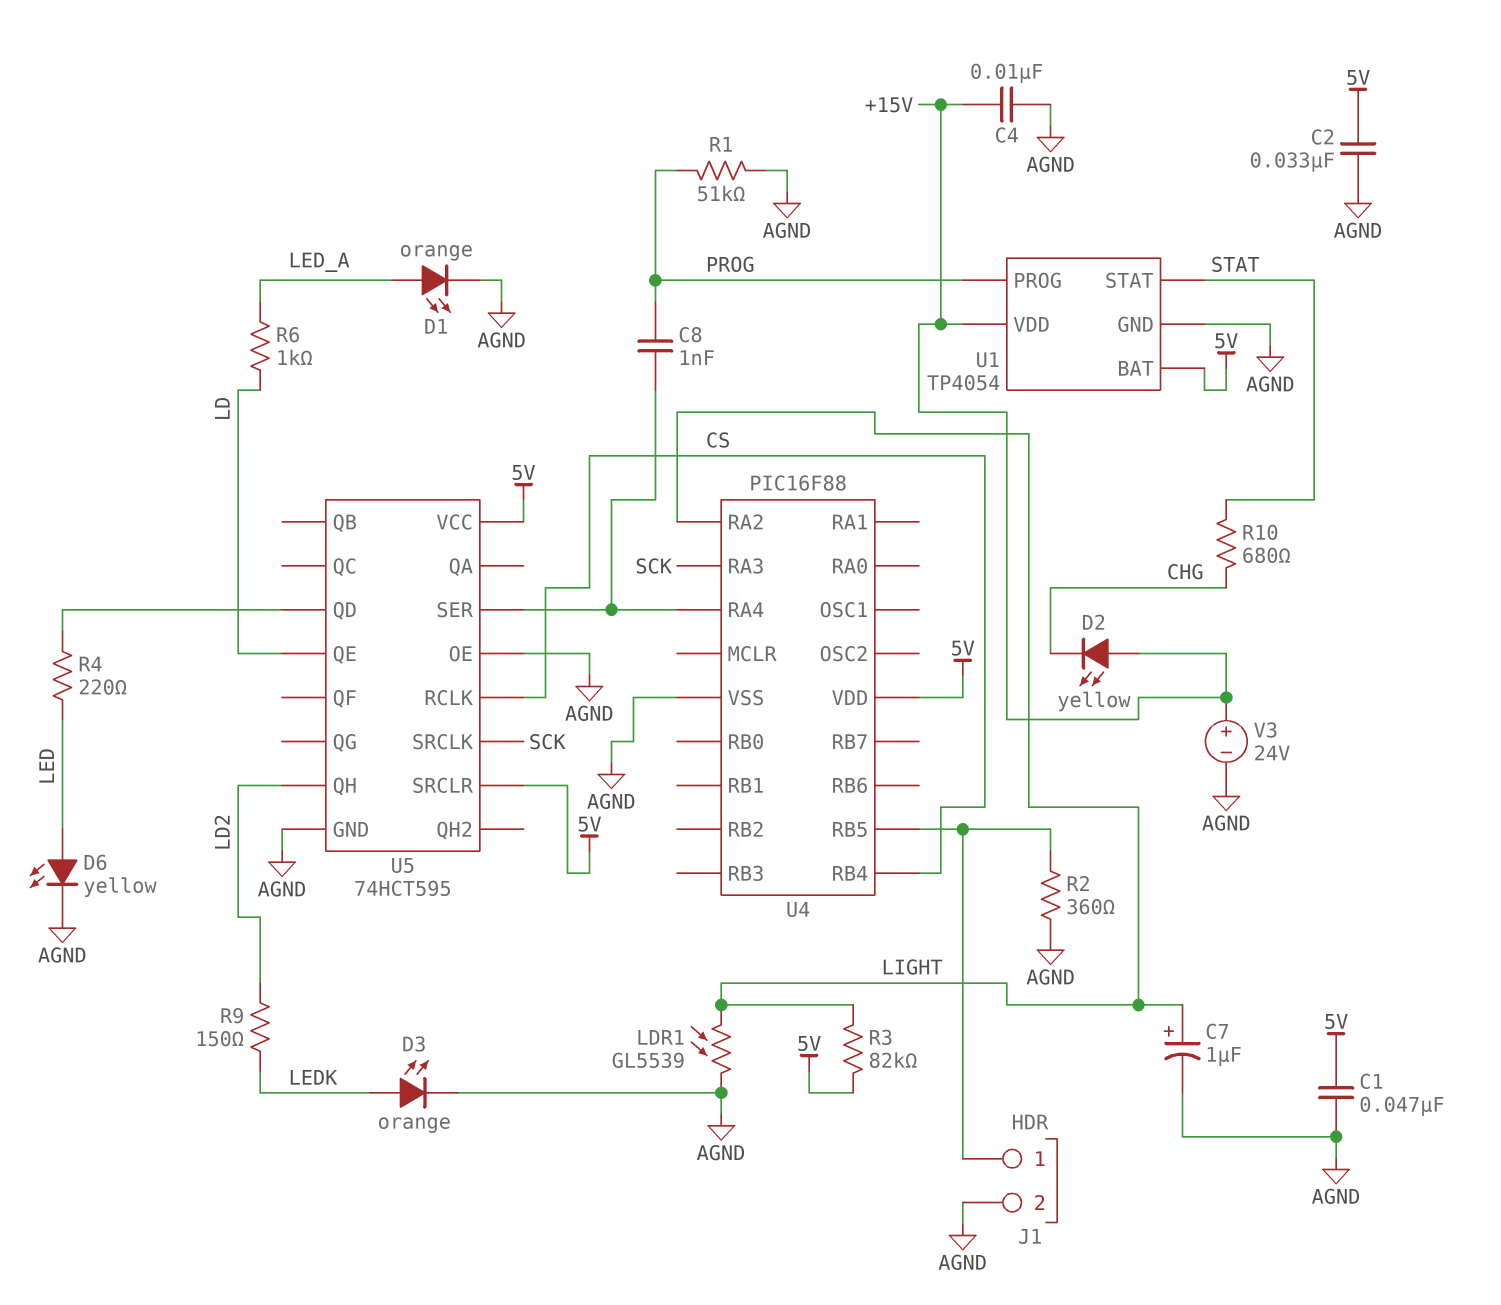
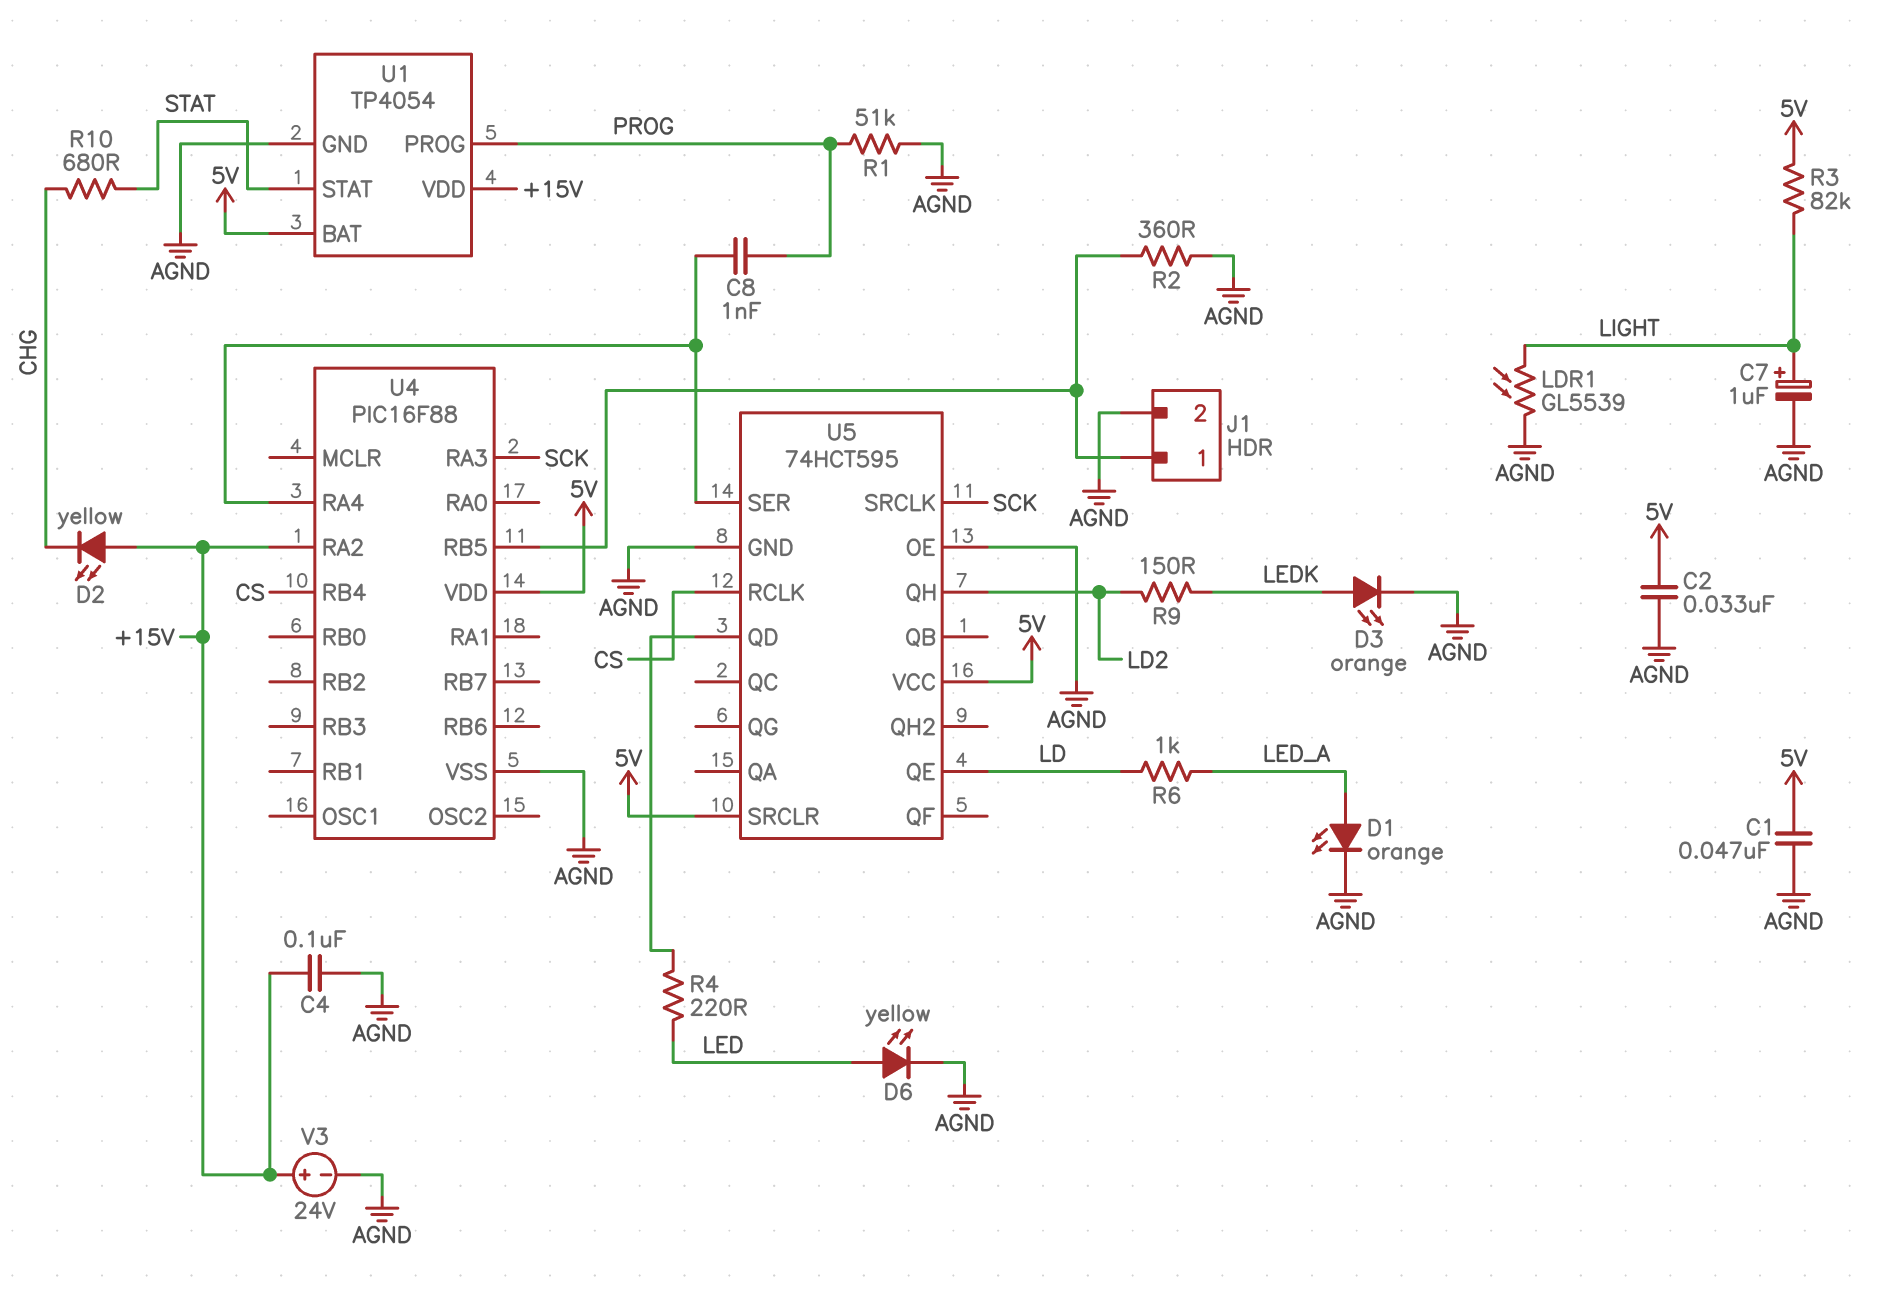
C4: 10nF (+15V, AGND) -> 100nF (+15V, AGND)
U4 pin RA2: LIGHT -> +15V

